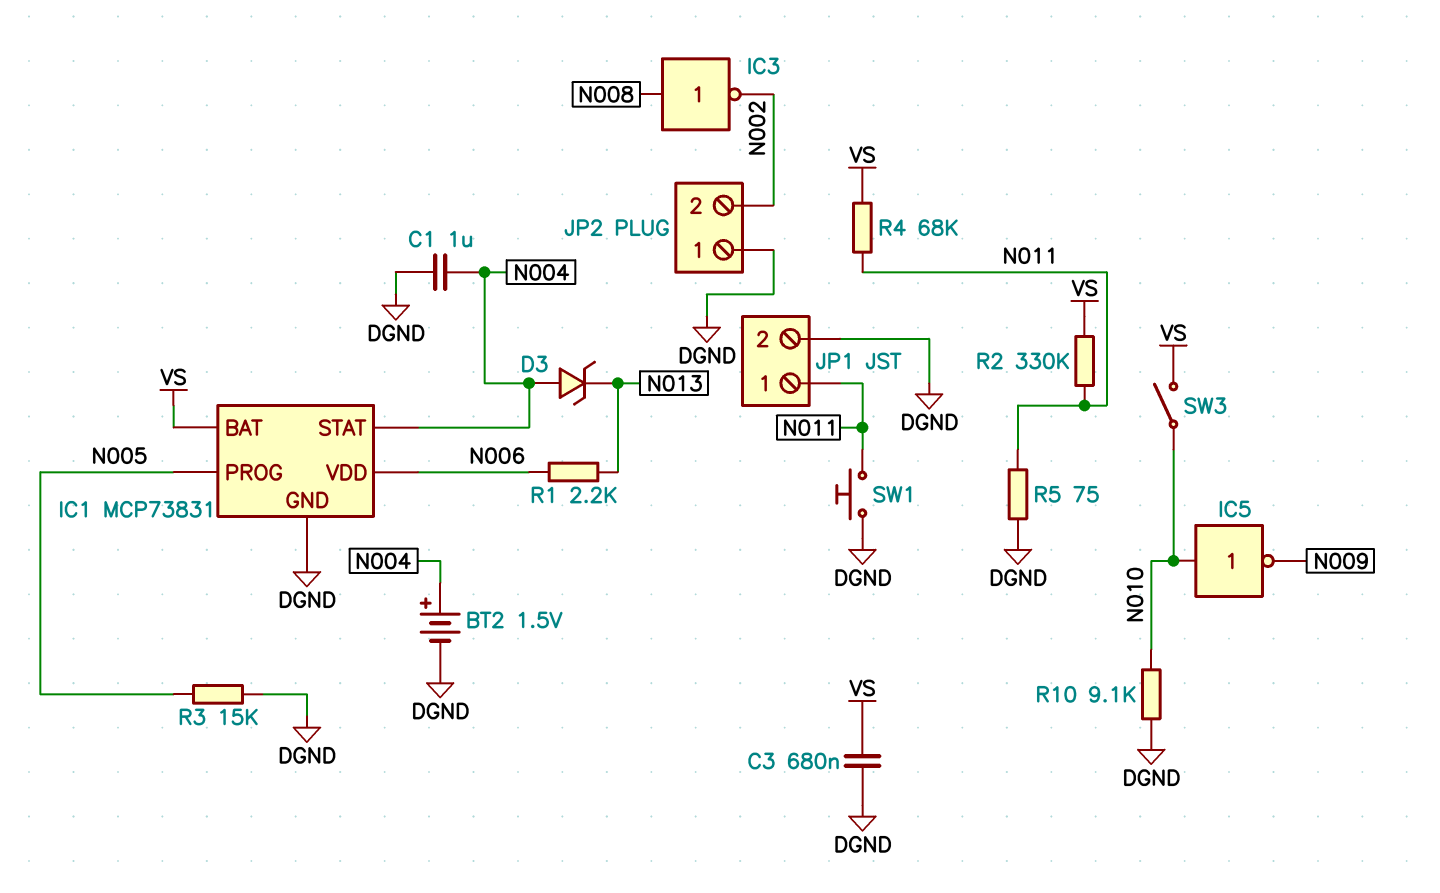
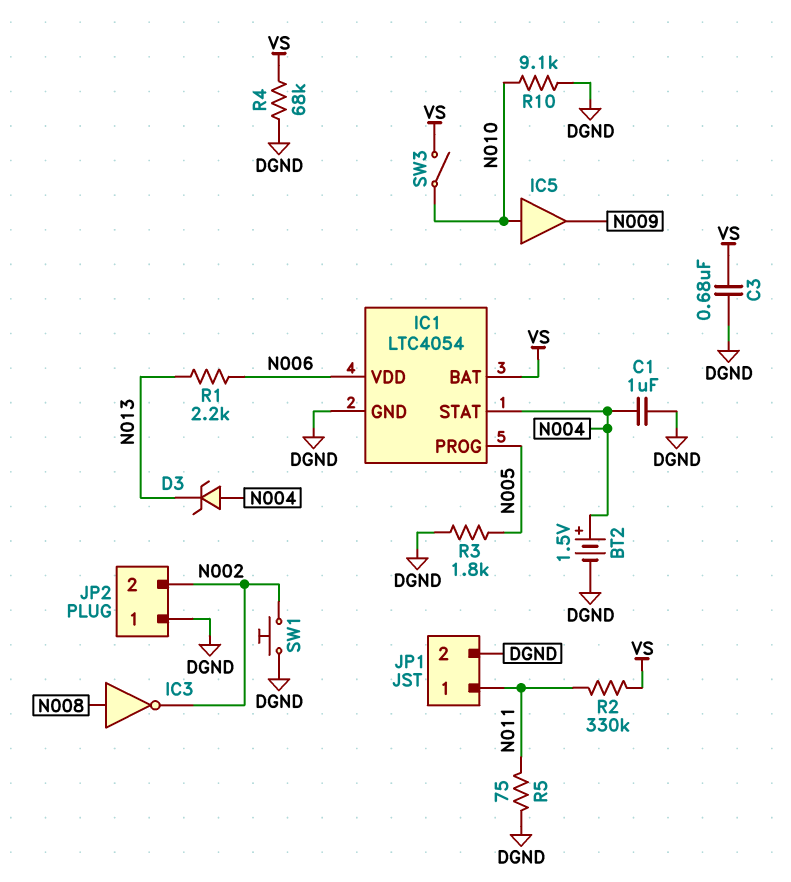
IC1: MCP73831 -> LTC4054
IC5: NOT (in N010, out N009) -> buffer (in N010, out N009)
R3: 15k (DGND, N005) -> 1.8k (DGND, N005)
R4: 68k (N011, VS) -> 68k (DGND, VS)
SW1: button (DGND, N011) -> button (DGND, N002)

